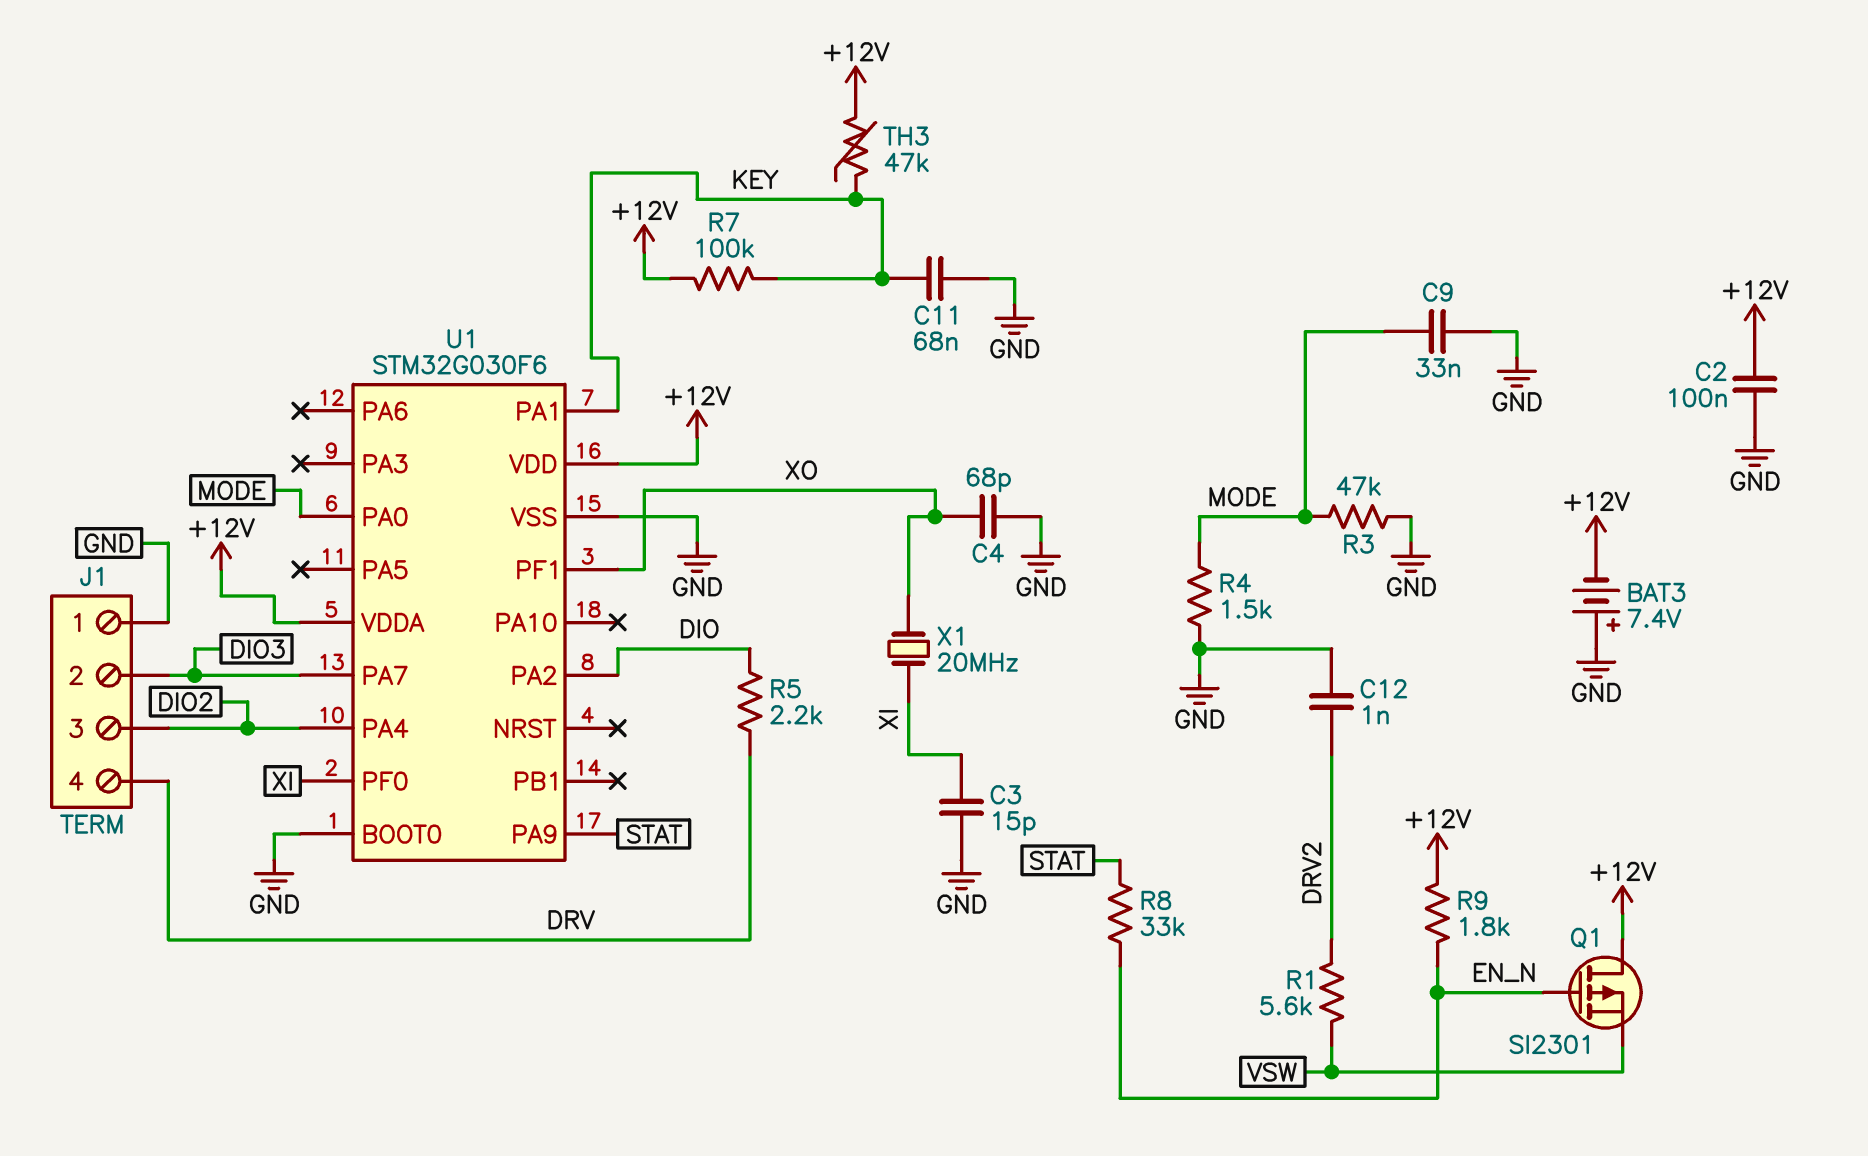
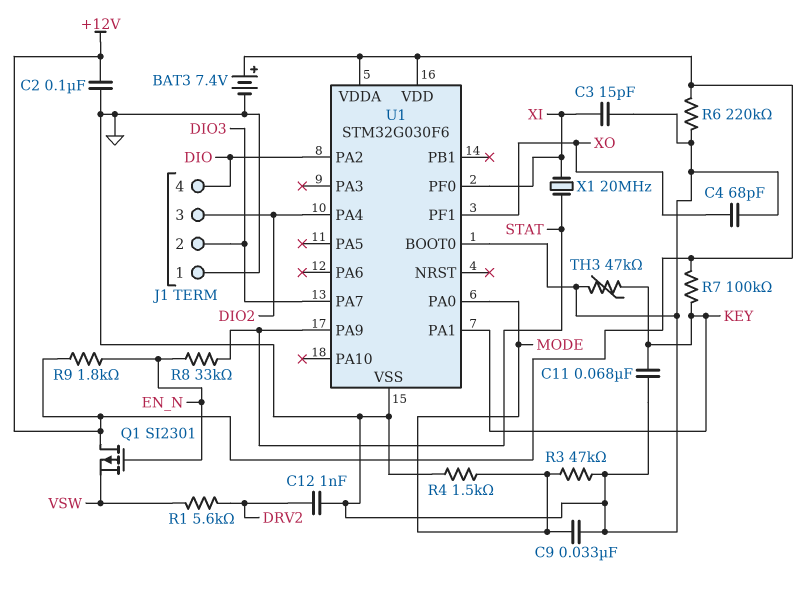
BAT3: 7.4V (plus GND, minus +12V) -> 7.4V (plus +12V, minus GND)
J1 pin 4: DRV -> DIO
R5: 2.2k (DIO, DRV) -> none
R6: none -> 220k (+12V, GND)
TH3: 47k (+12V, KEY) -> 47k (GND, KEY)
X1: 20MHz (XI, XO) -> 20MHz (STAT, XI)

